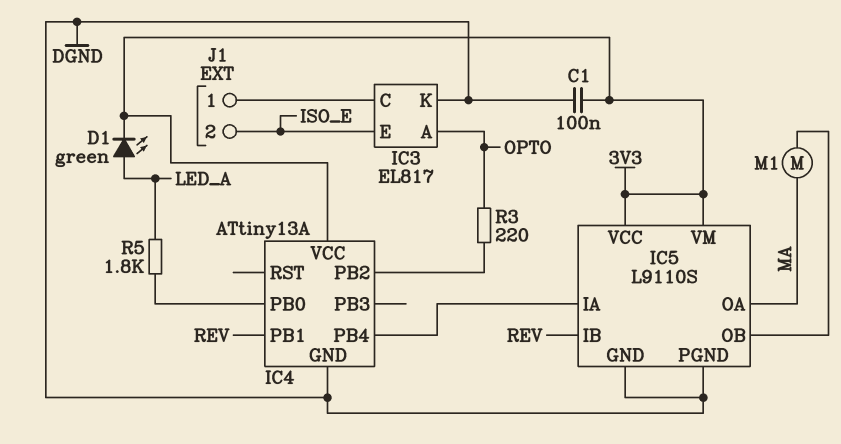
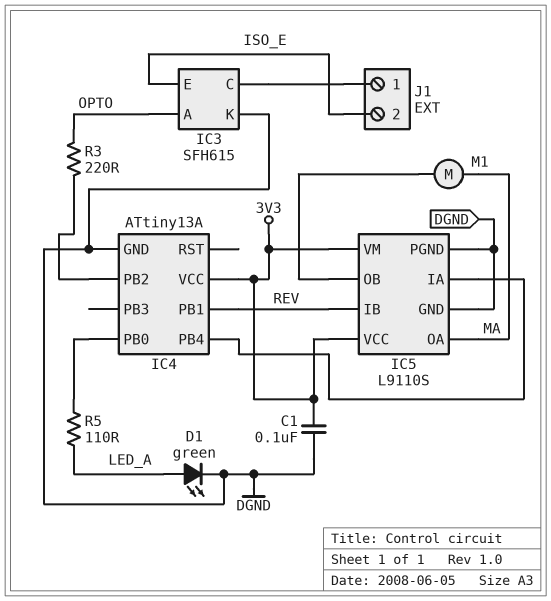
D1: LED green (A LED_A, K 3V3) -> LED green (A LED_A, K DGND)
IC3: EL817 -> SFH615
R5: 1.8k (IC4/PB0, LED_A) -> 110 (IC4/PB0, LED_A)

